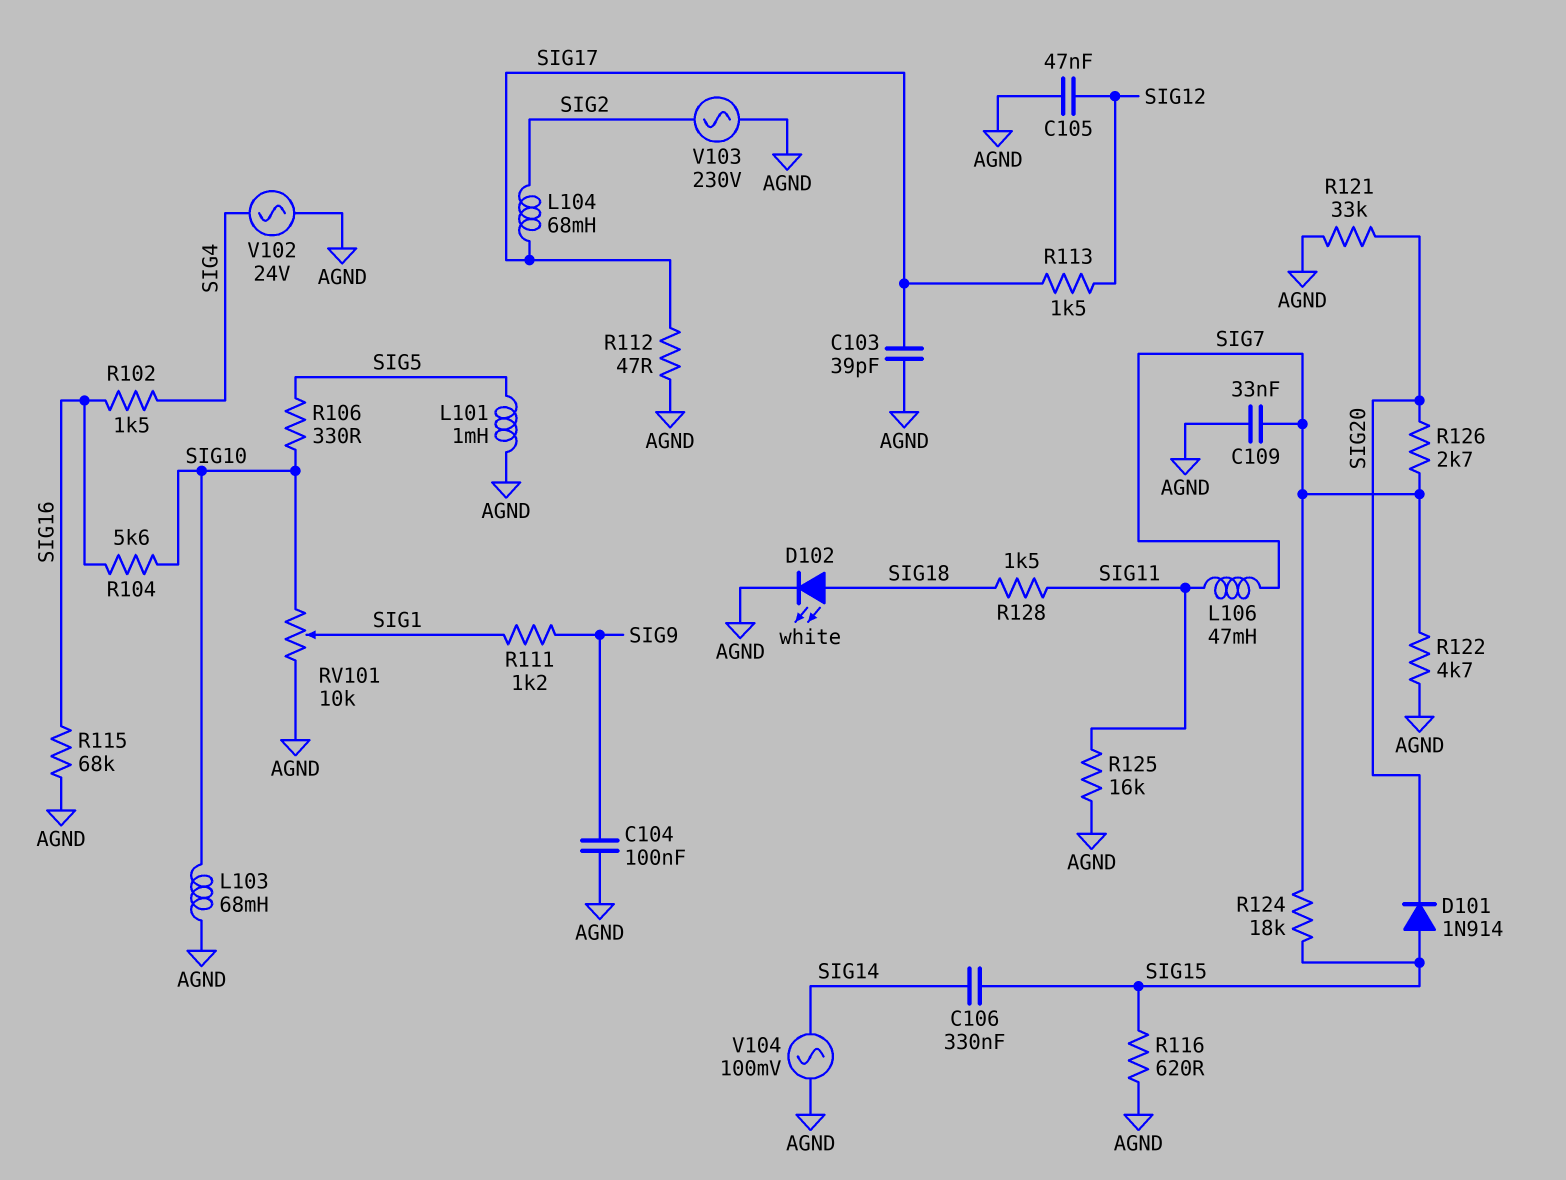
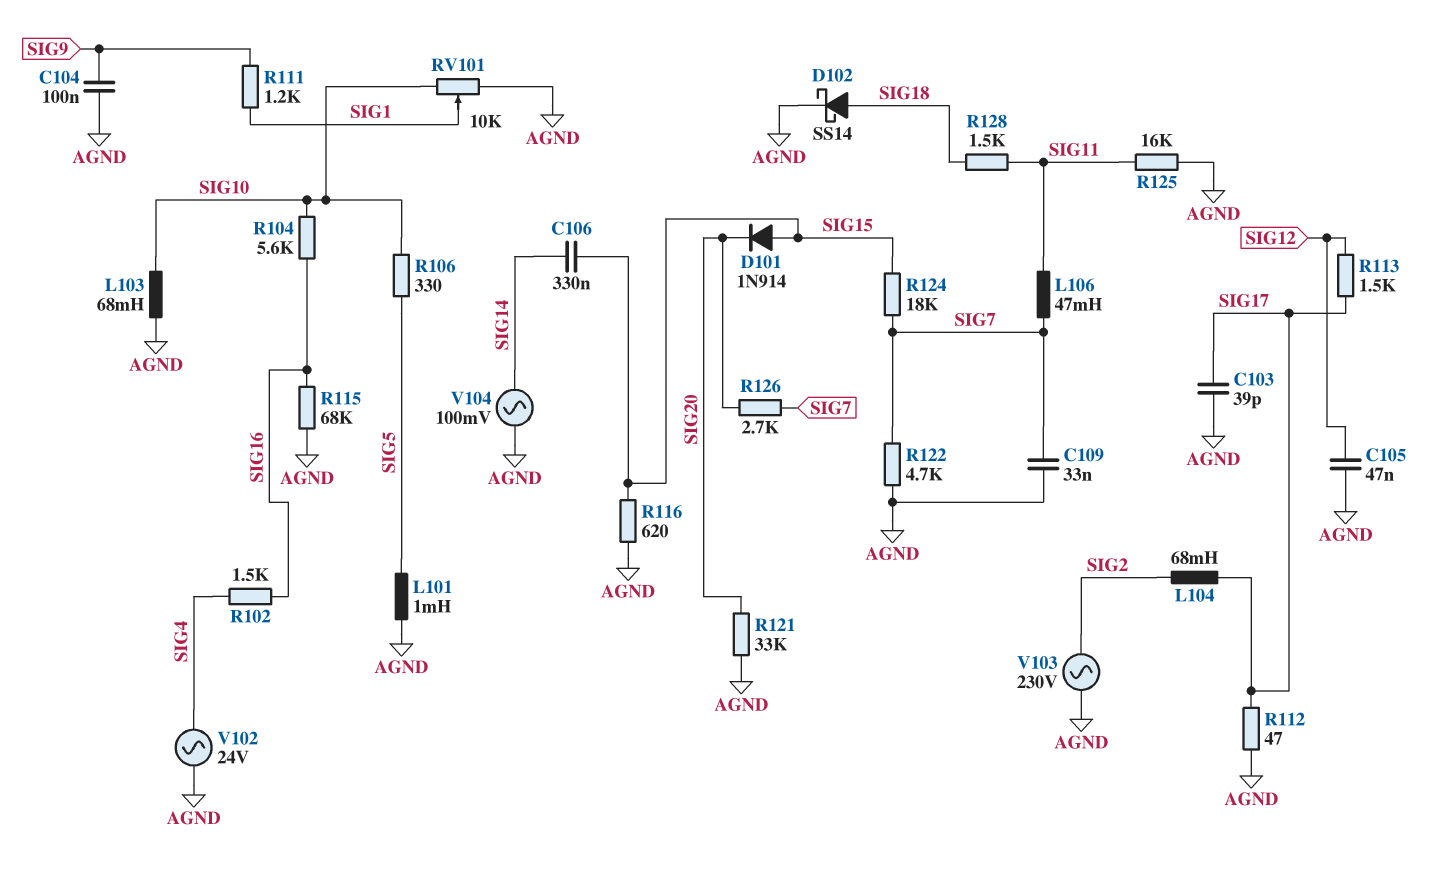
D102: LED white (A SIG18, K AGND) -> schottky SS14 (A SIG18, K AGND)

